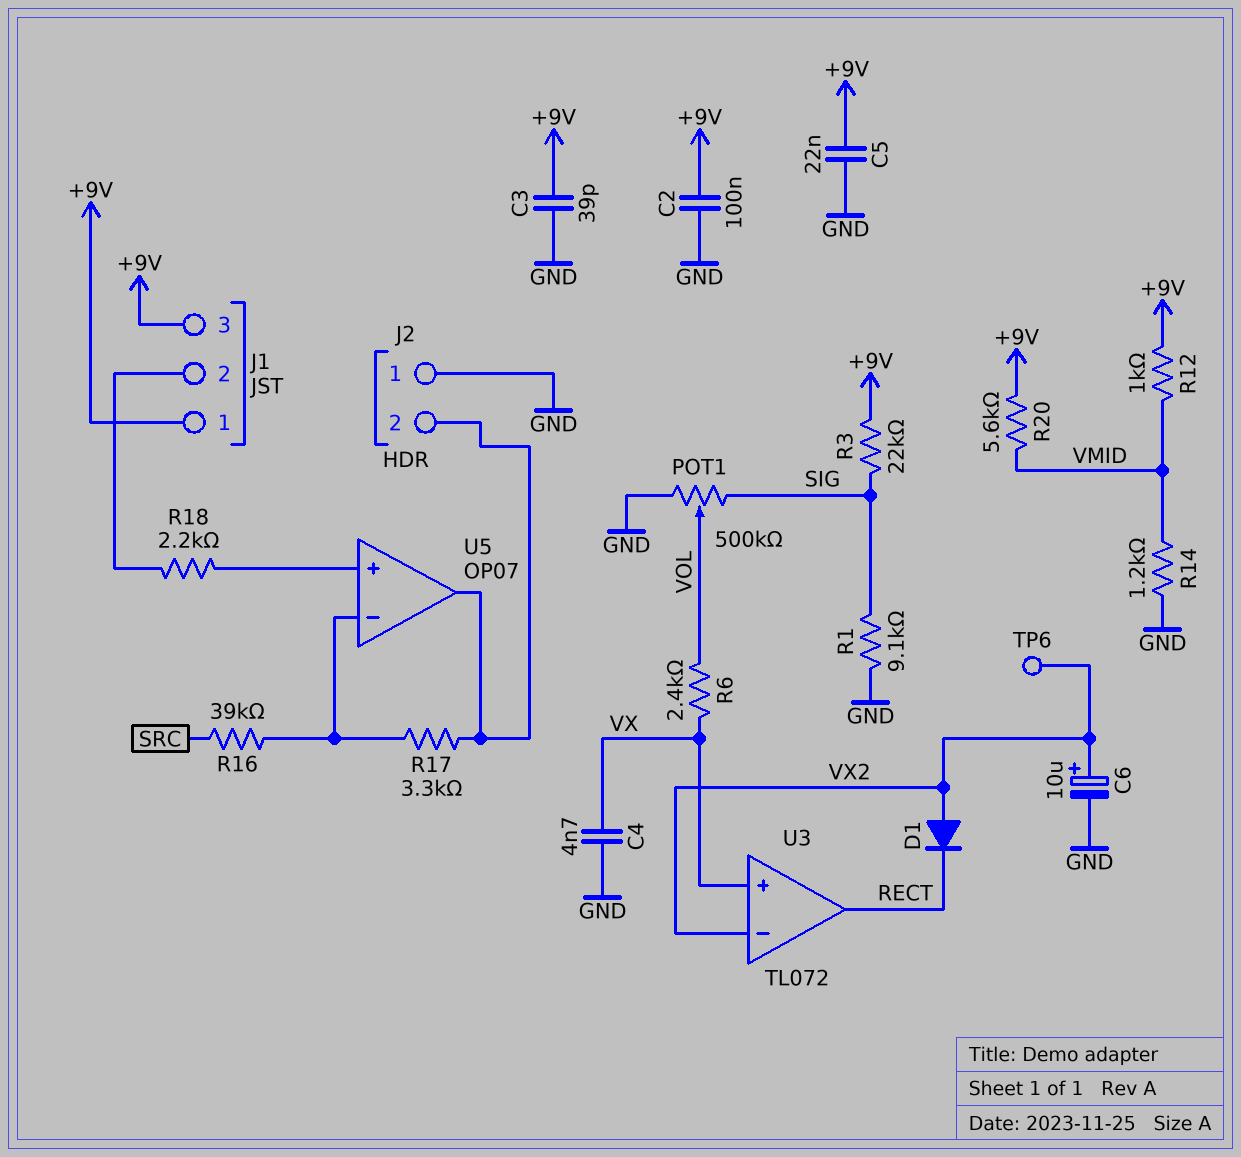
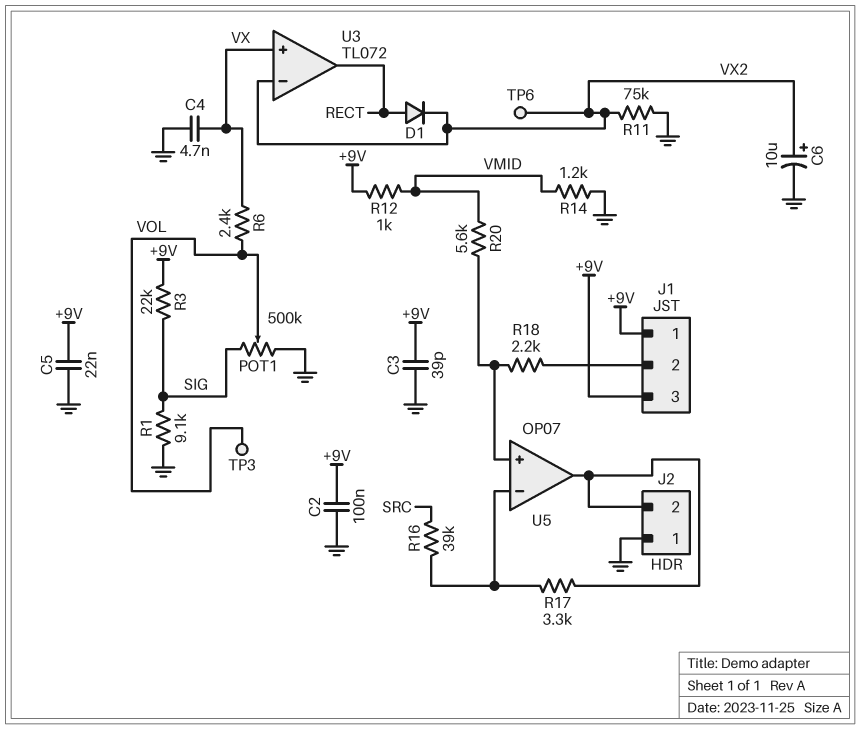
D1: diode (A VX2, K RECT) -> diode (A RECT, K VX2)
R11: none -> 75k (GND, VX2)
R20: 5.6k (+9V, VMID) -> 5.6k (U5/in+, VMID)
TP3: none -> test point (VOL)

